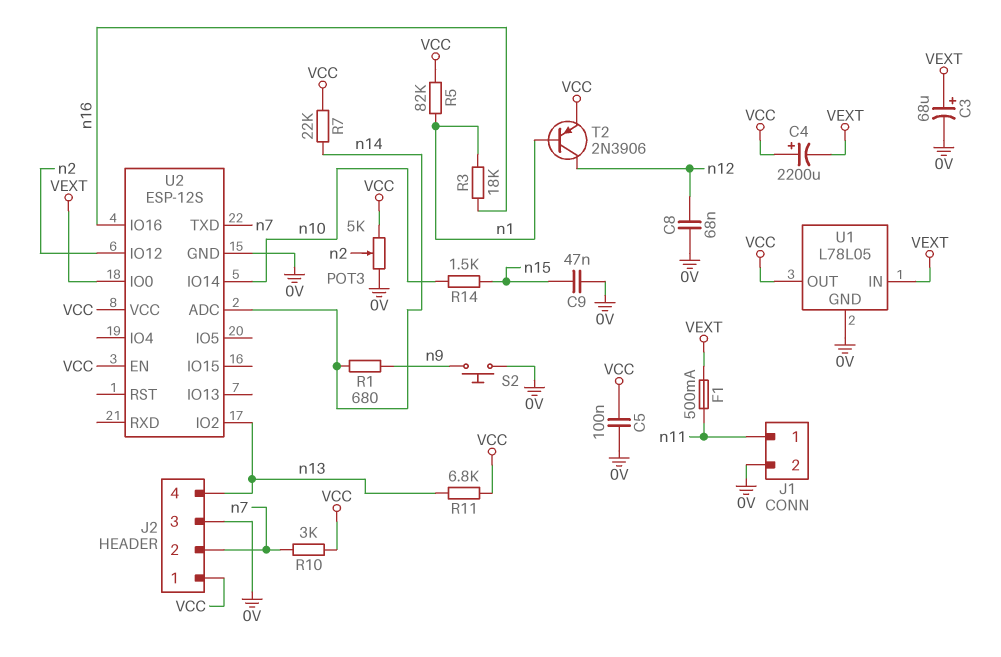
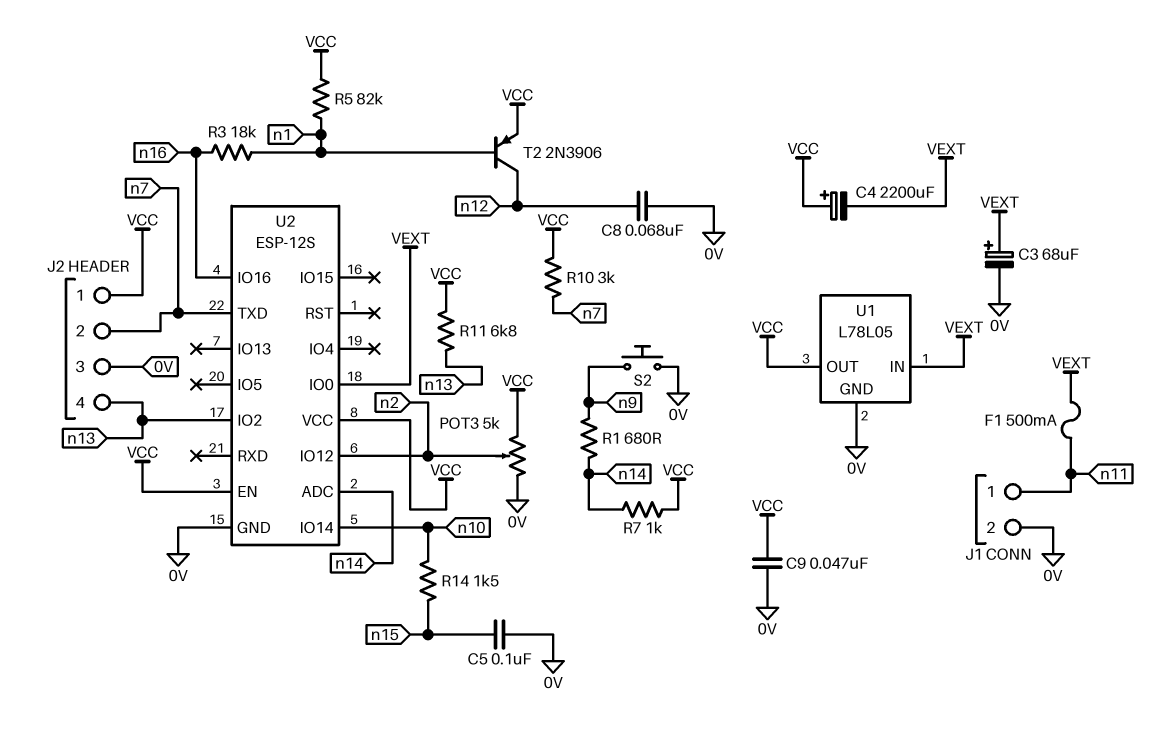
C5: 100nF (0V, VCC) -> 100nF (0V, n15)
C9: 47nF (0V, n15) -> 47nF (0V, VCC)
R7: 22k (VCC, n14) -> 1k (VCC, n14)

